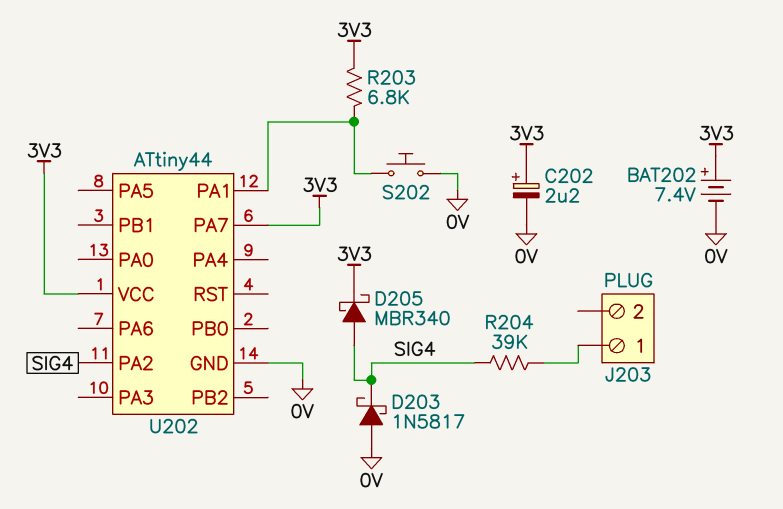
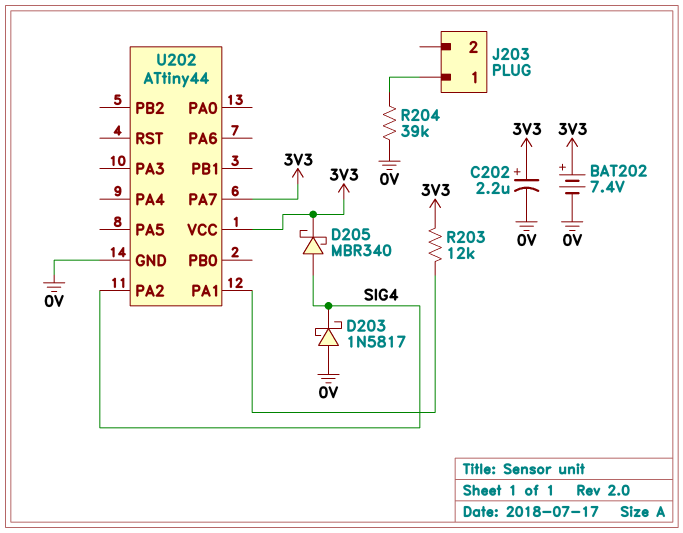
R203: 6.8k (3V3, U202/PA1) -> 12k (3V3, U202/PA1)
R204: 39k (J203/1, SIG4) -> 39k (0V, J203/1)
S202: button (0V, U202/PA1) -> none

